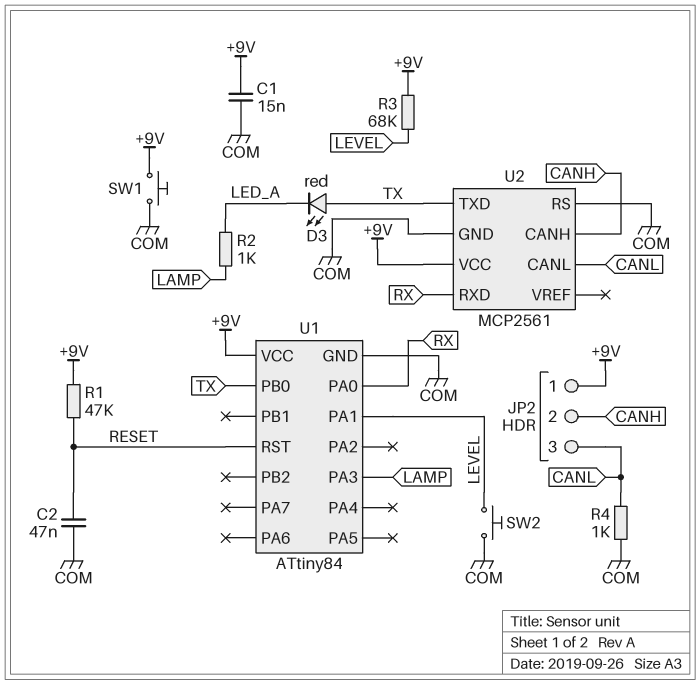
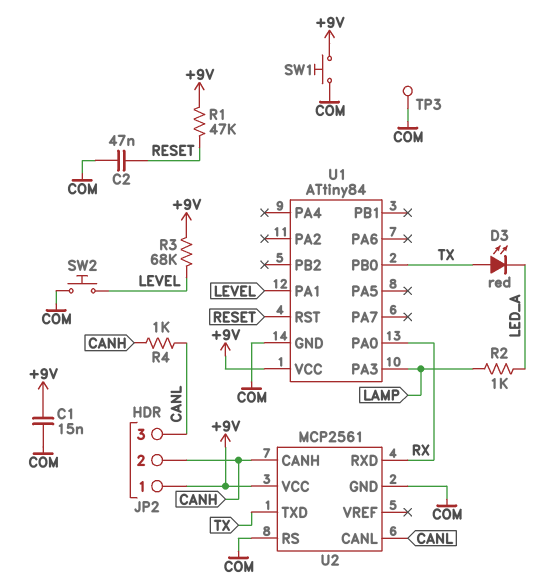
R4: 1k (CANL, COM) -> 1k (CANH, CANL)
TP3: none -> test point (COM)

